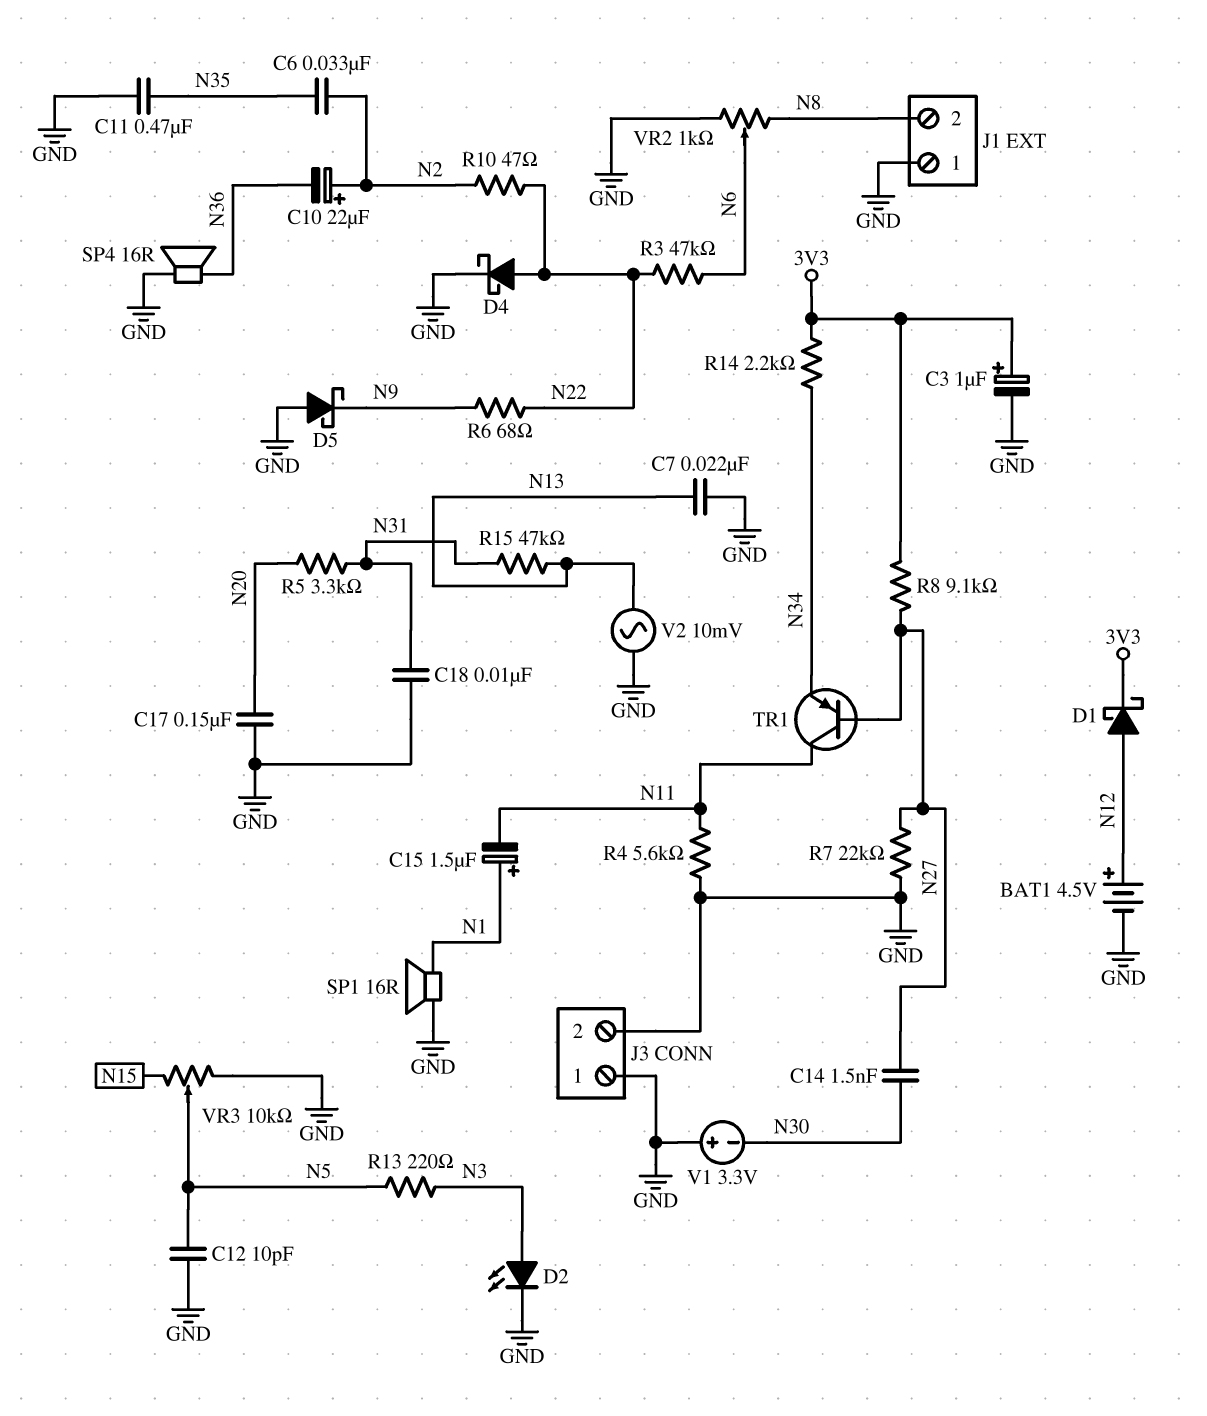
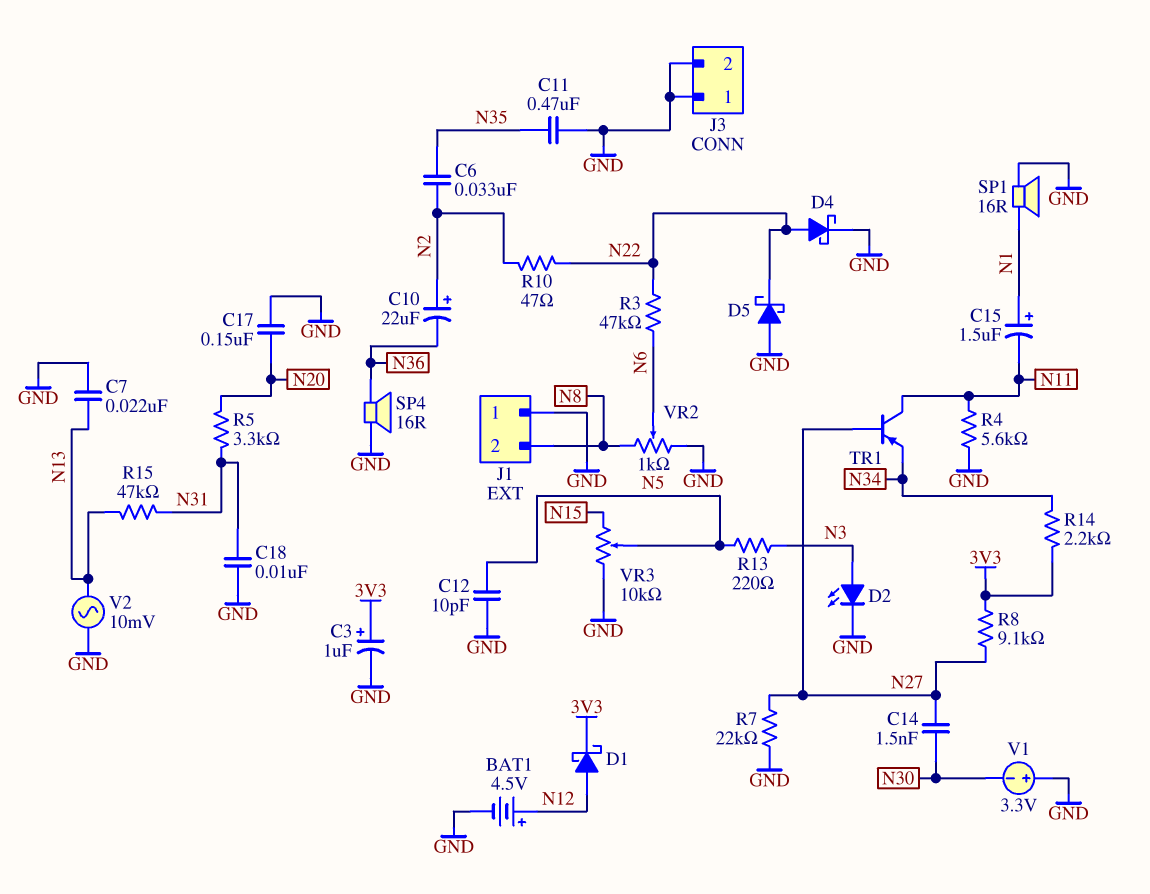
D5: schottky (A GND, K N9) -> schottky (A GND, K N22)
R6: 68 (N9, N22) -> none

